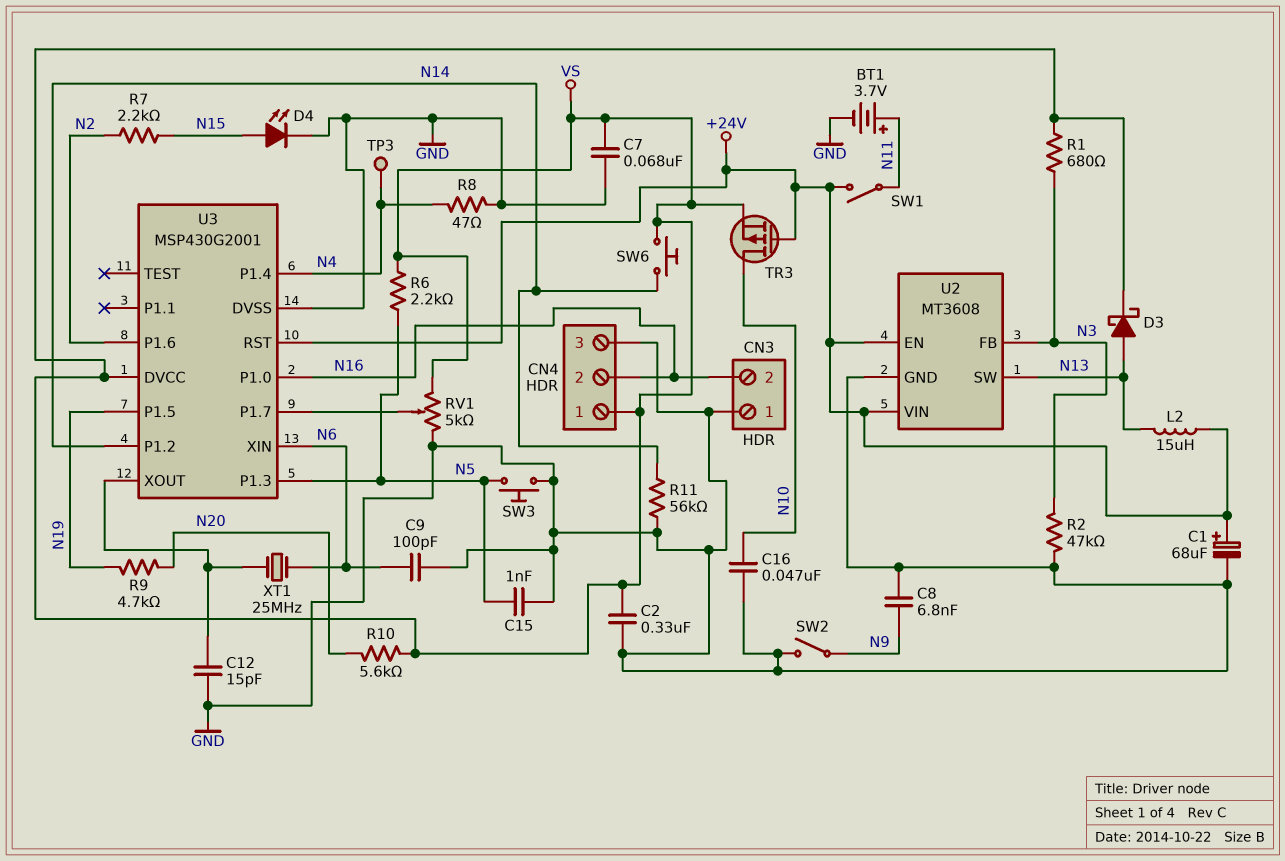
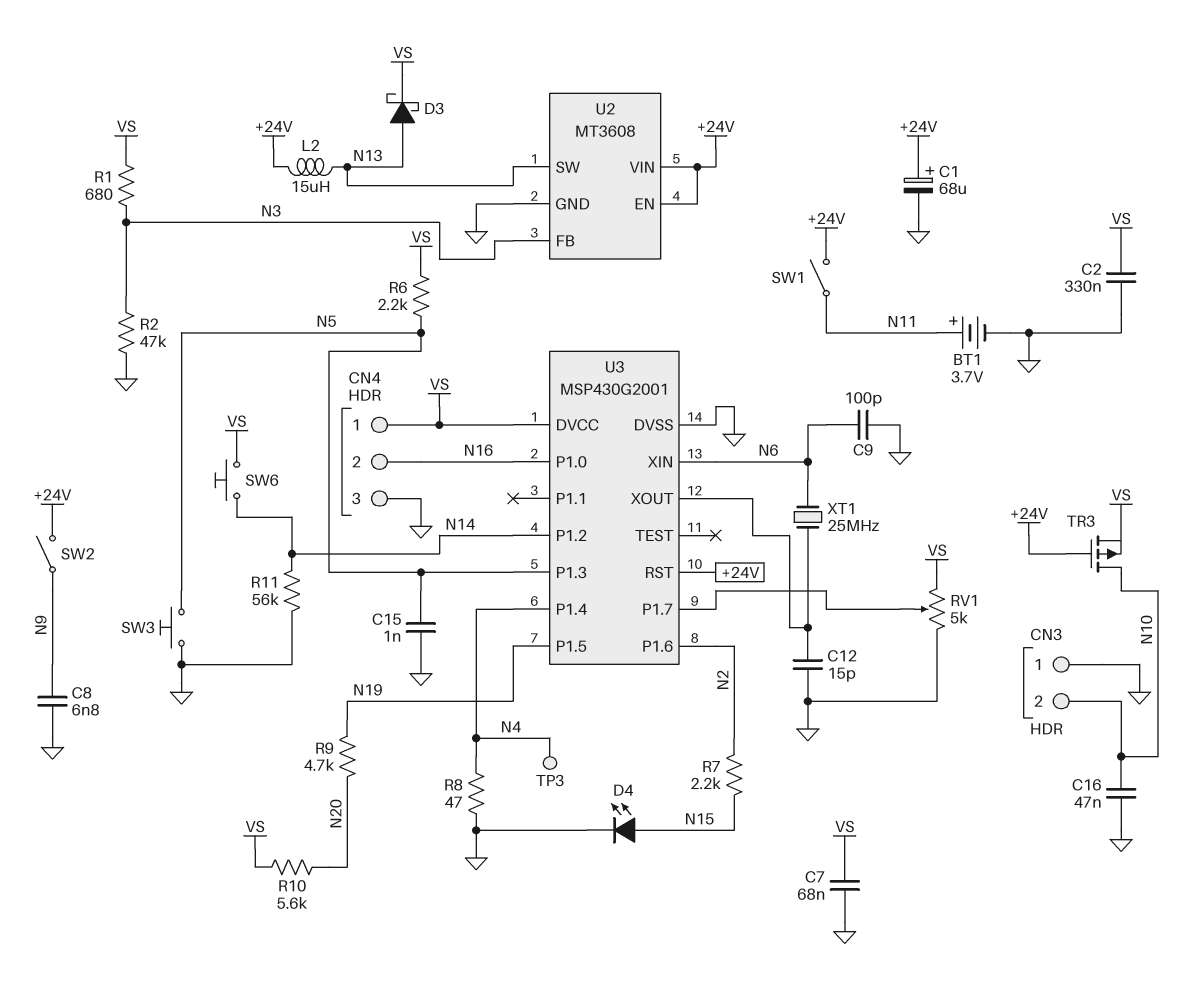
CN3 pin 2: N16 -> N10
SW2: switch (GND, N9) -> switch (+24V, N9)

